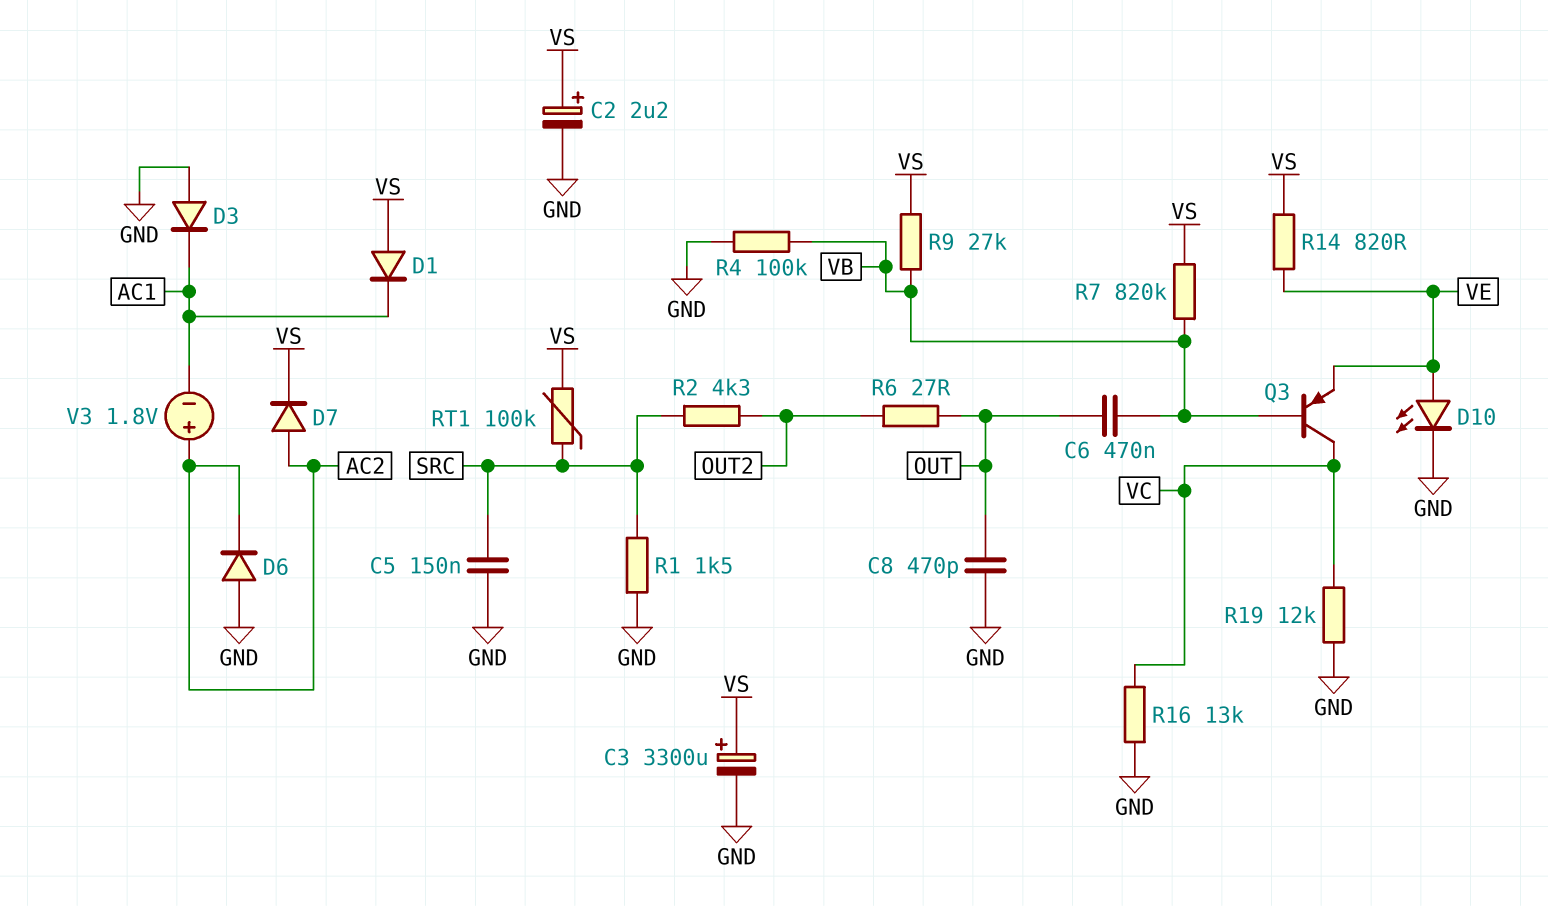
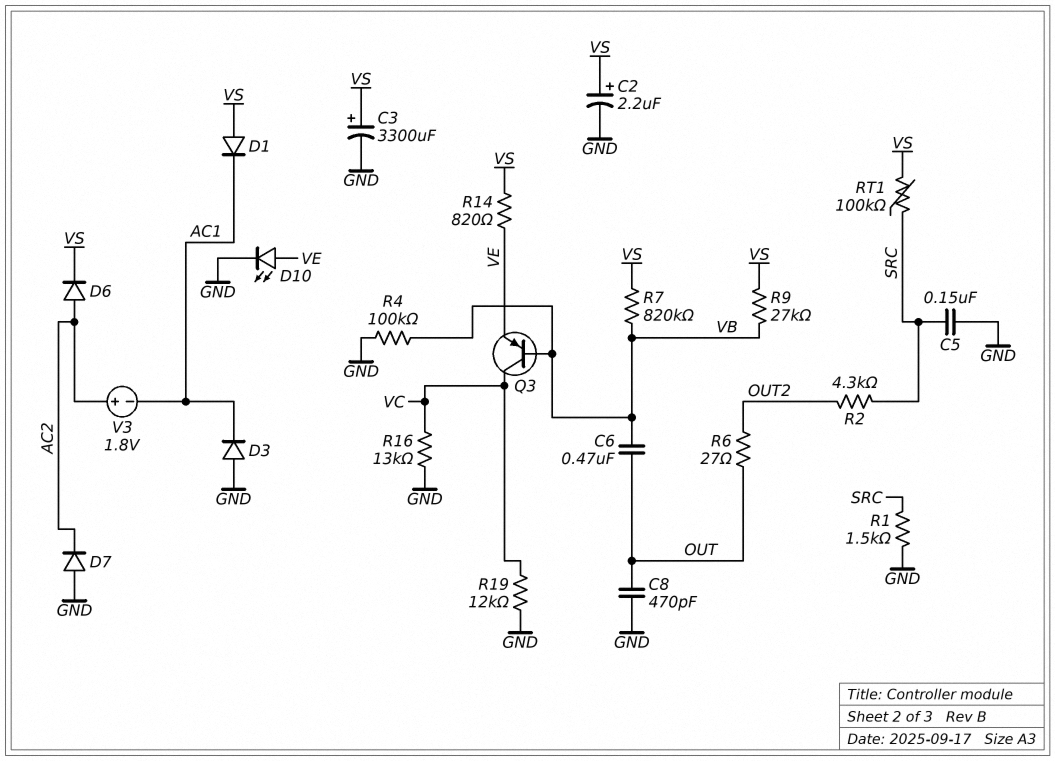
D6: diode (A GND, K AC2) -> diode (A AC2, K VS)
D7: diode (A AC2, K VS) -> diode (A GND, K AC2)

